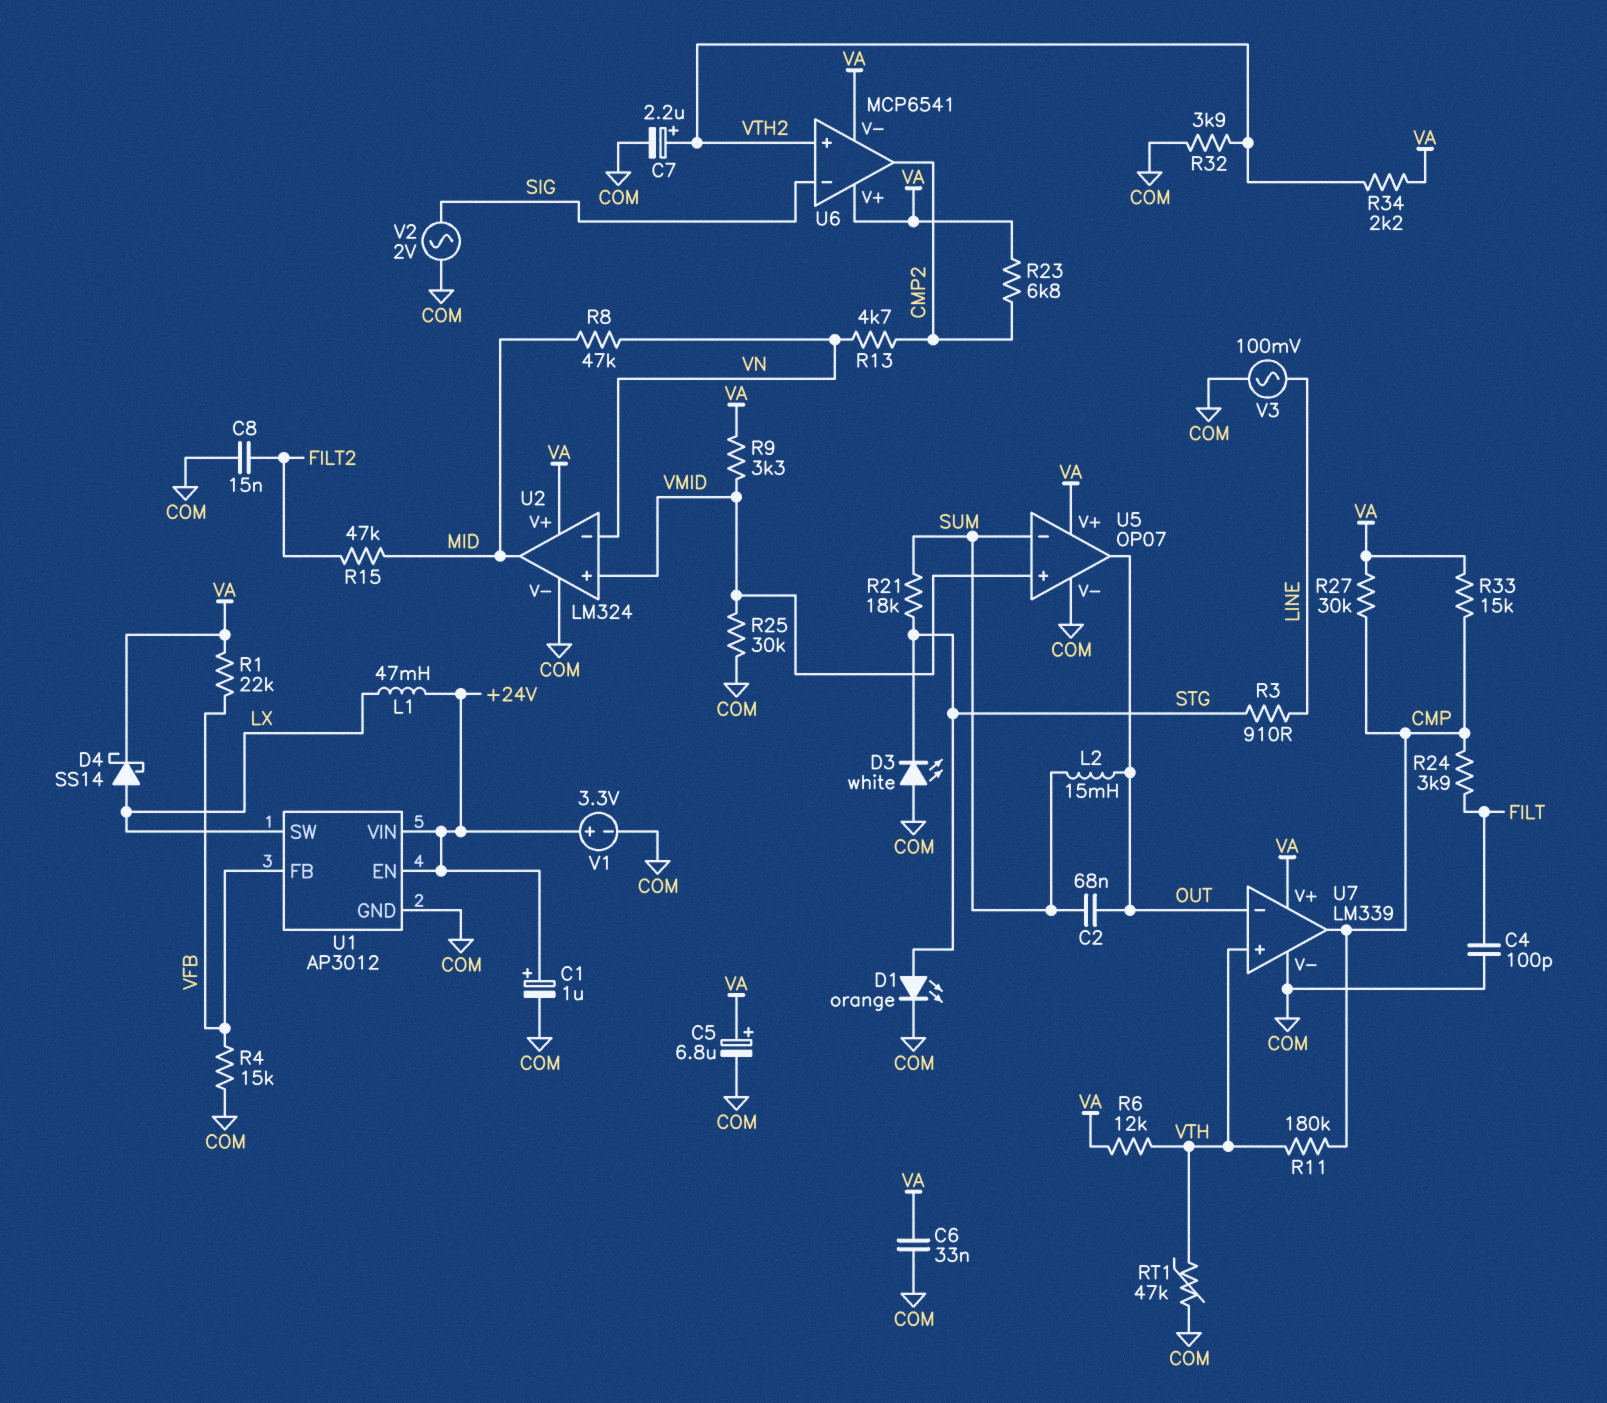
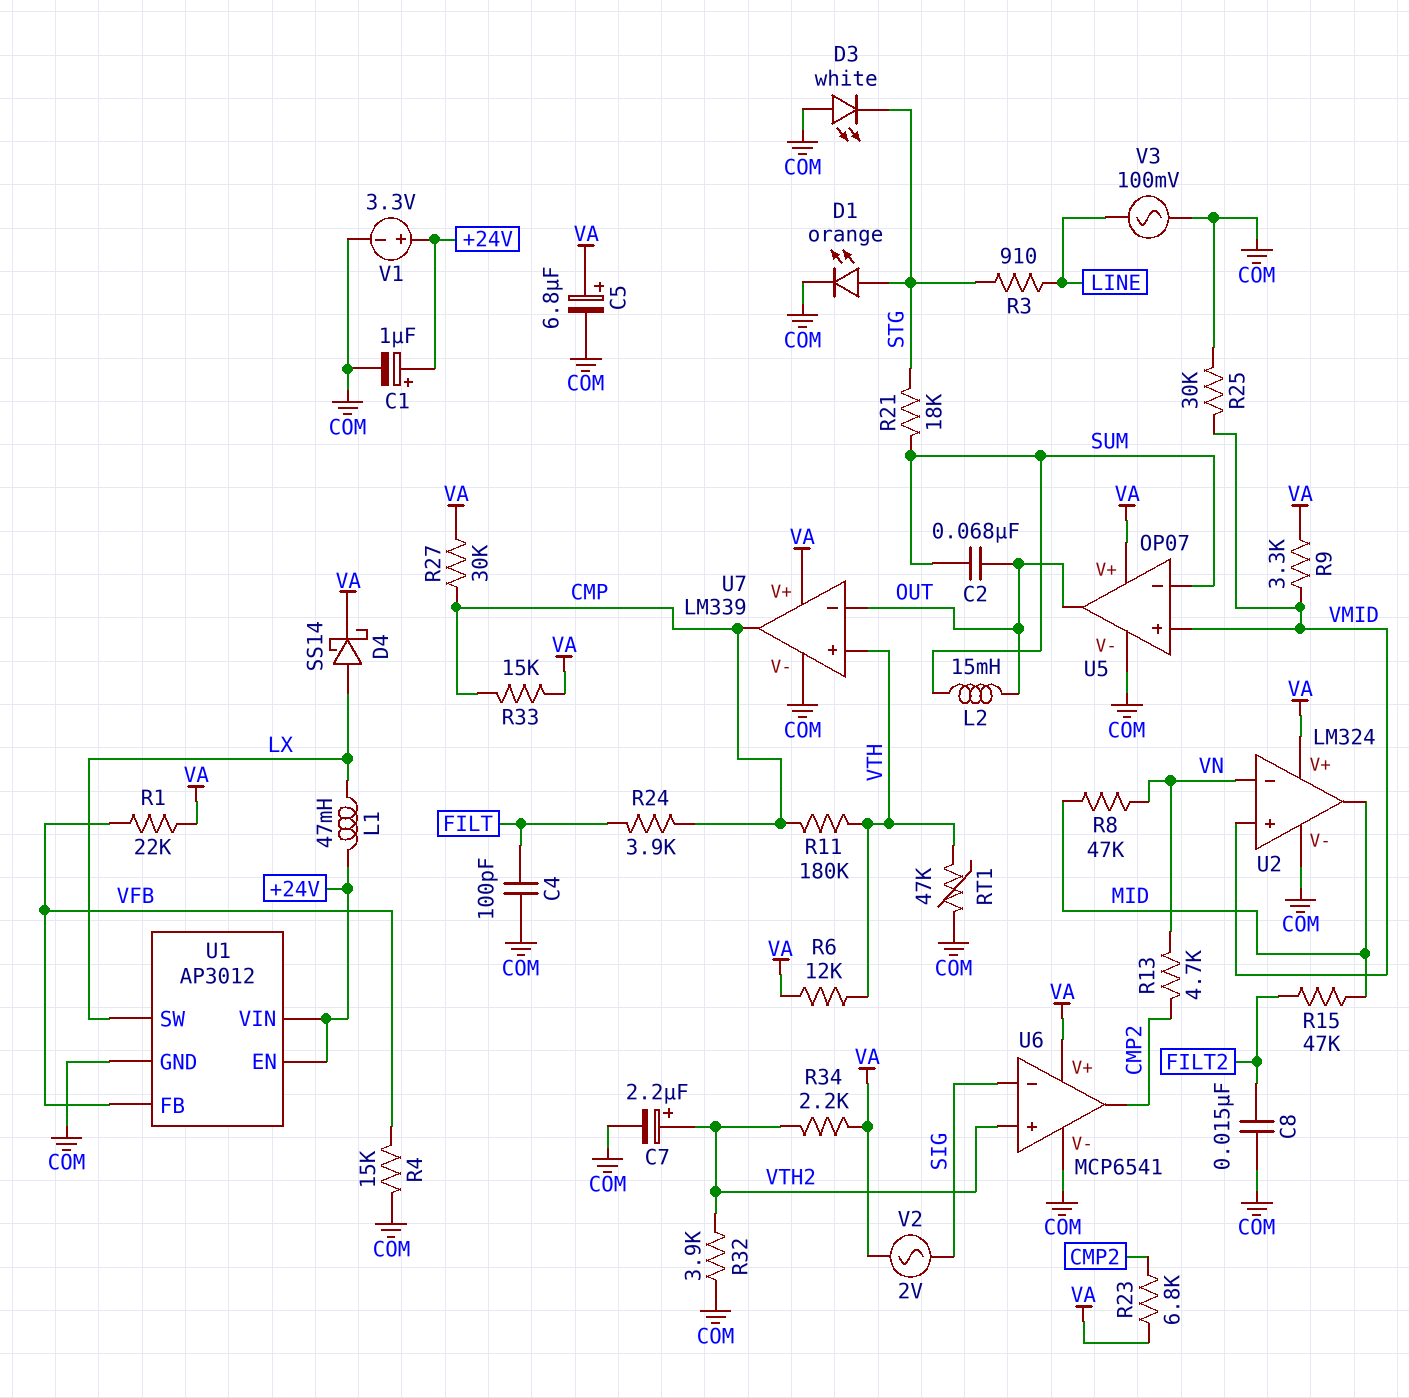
C6: 33nF (COM, VA) -> none
U6 pin V-: VA -> COM
V2: AC 2V (COM, SIG) -> AC 2V (SIG, VA)

